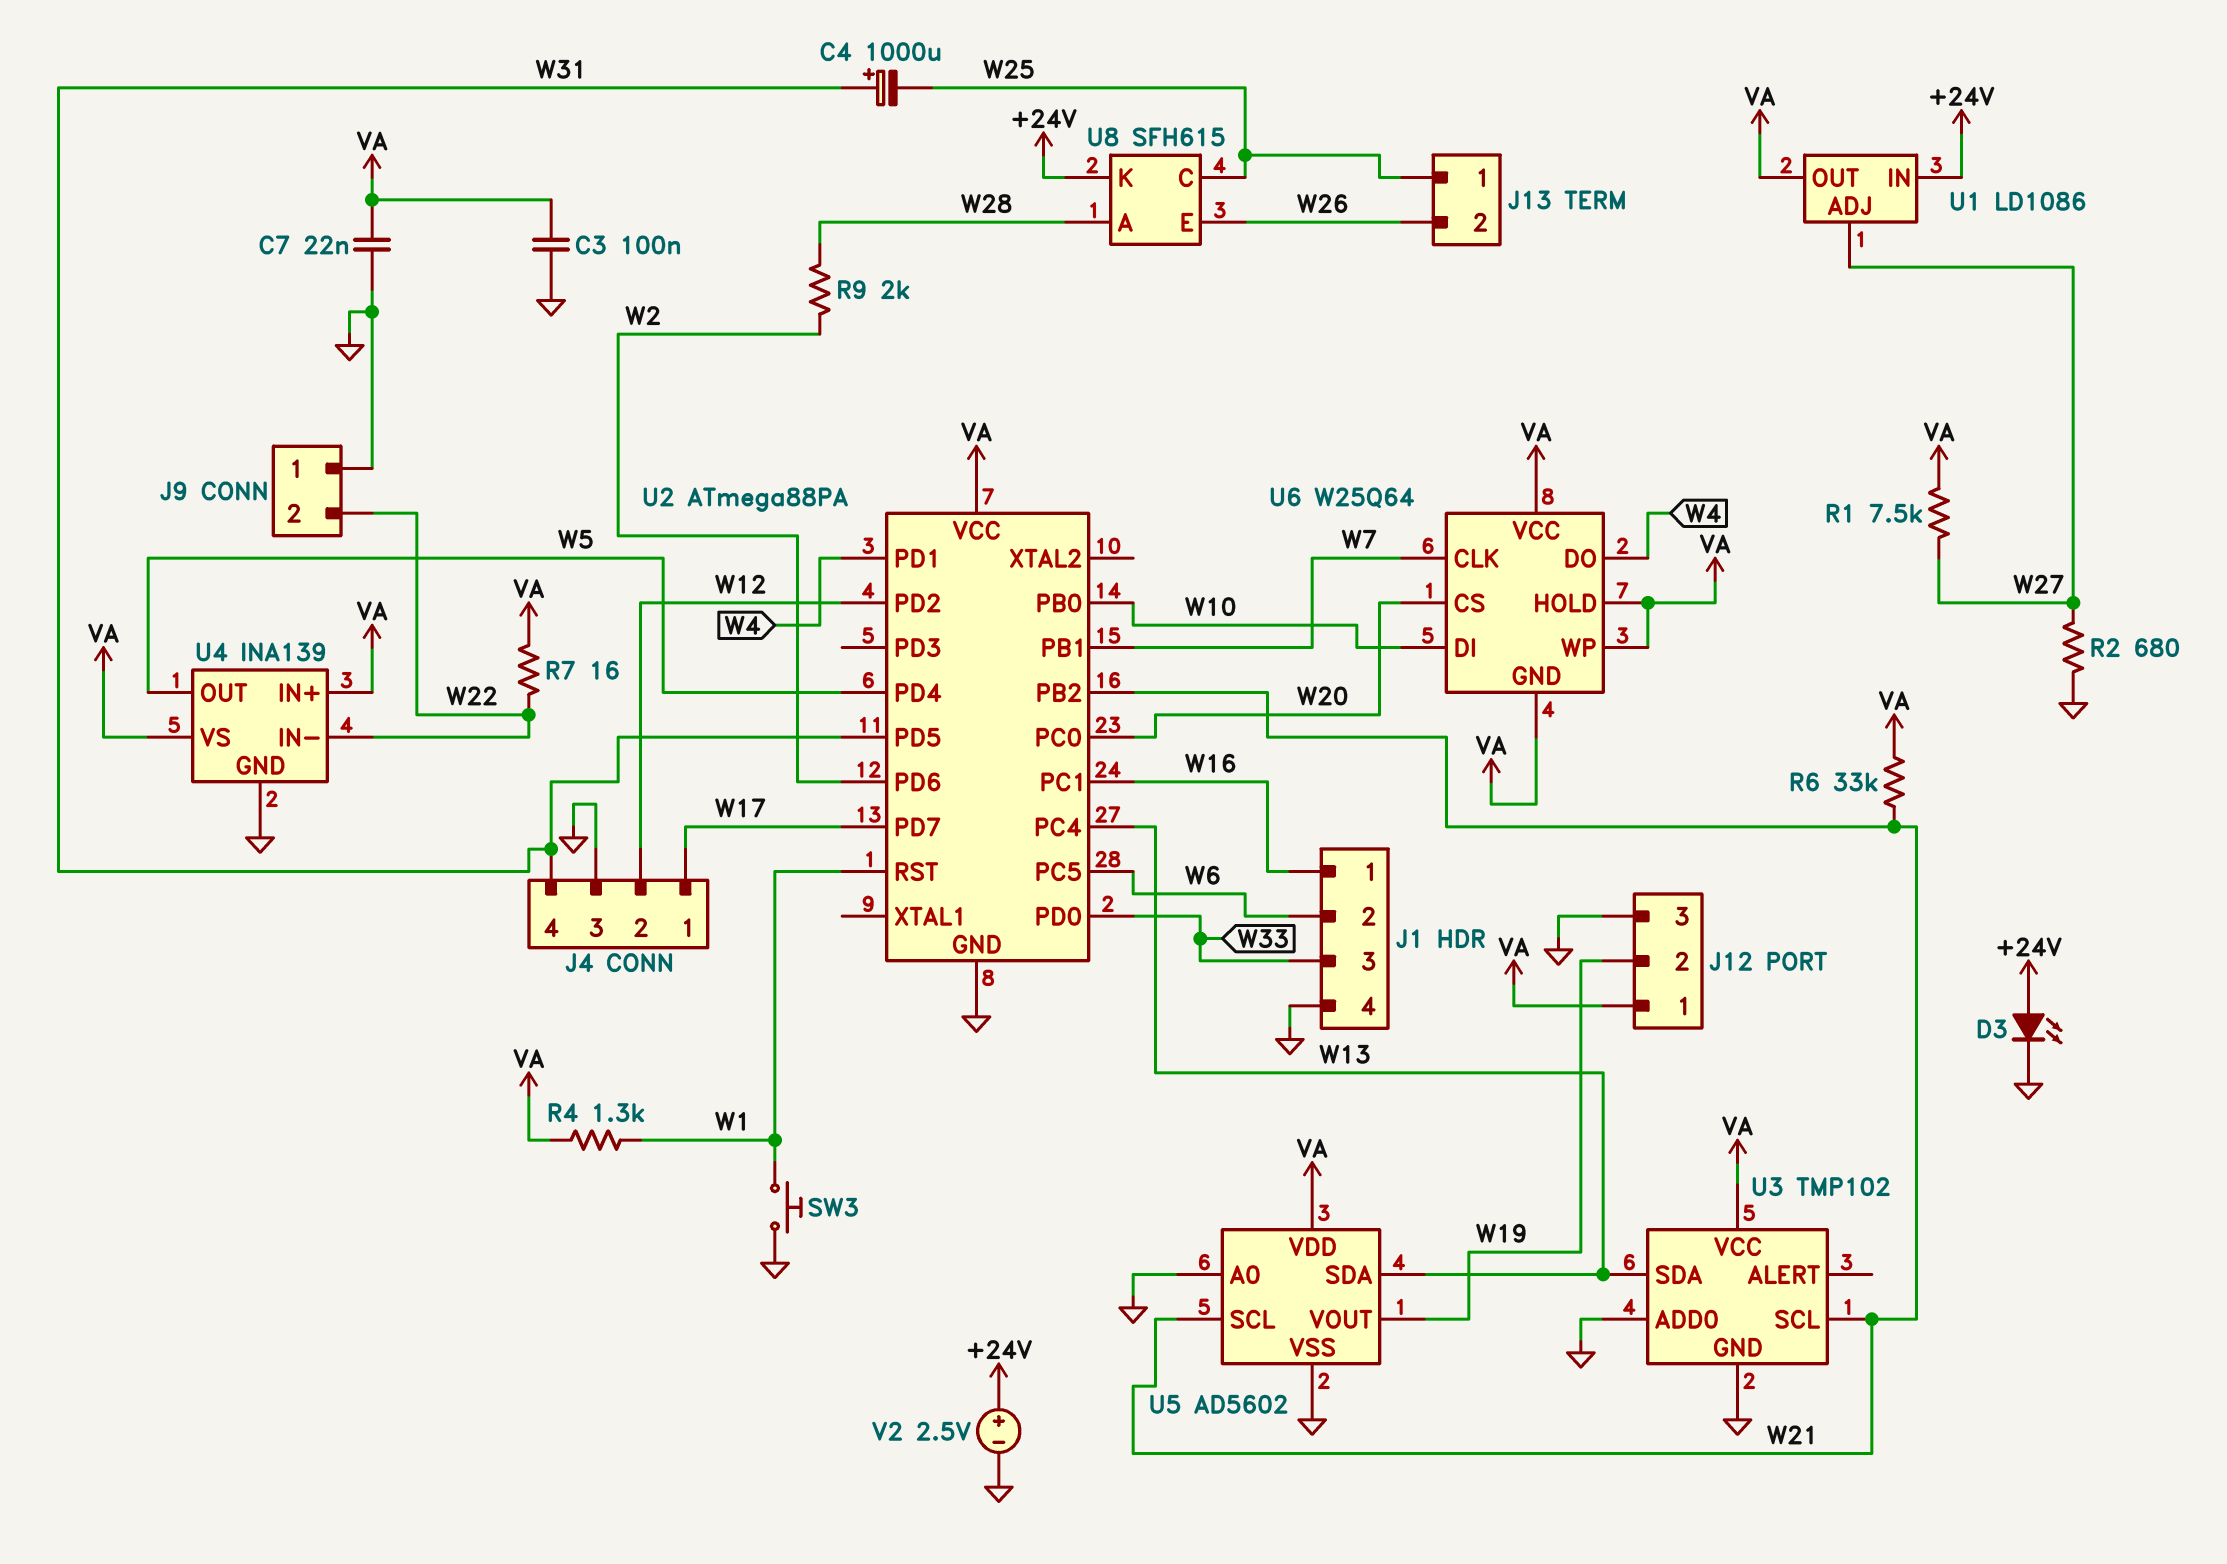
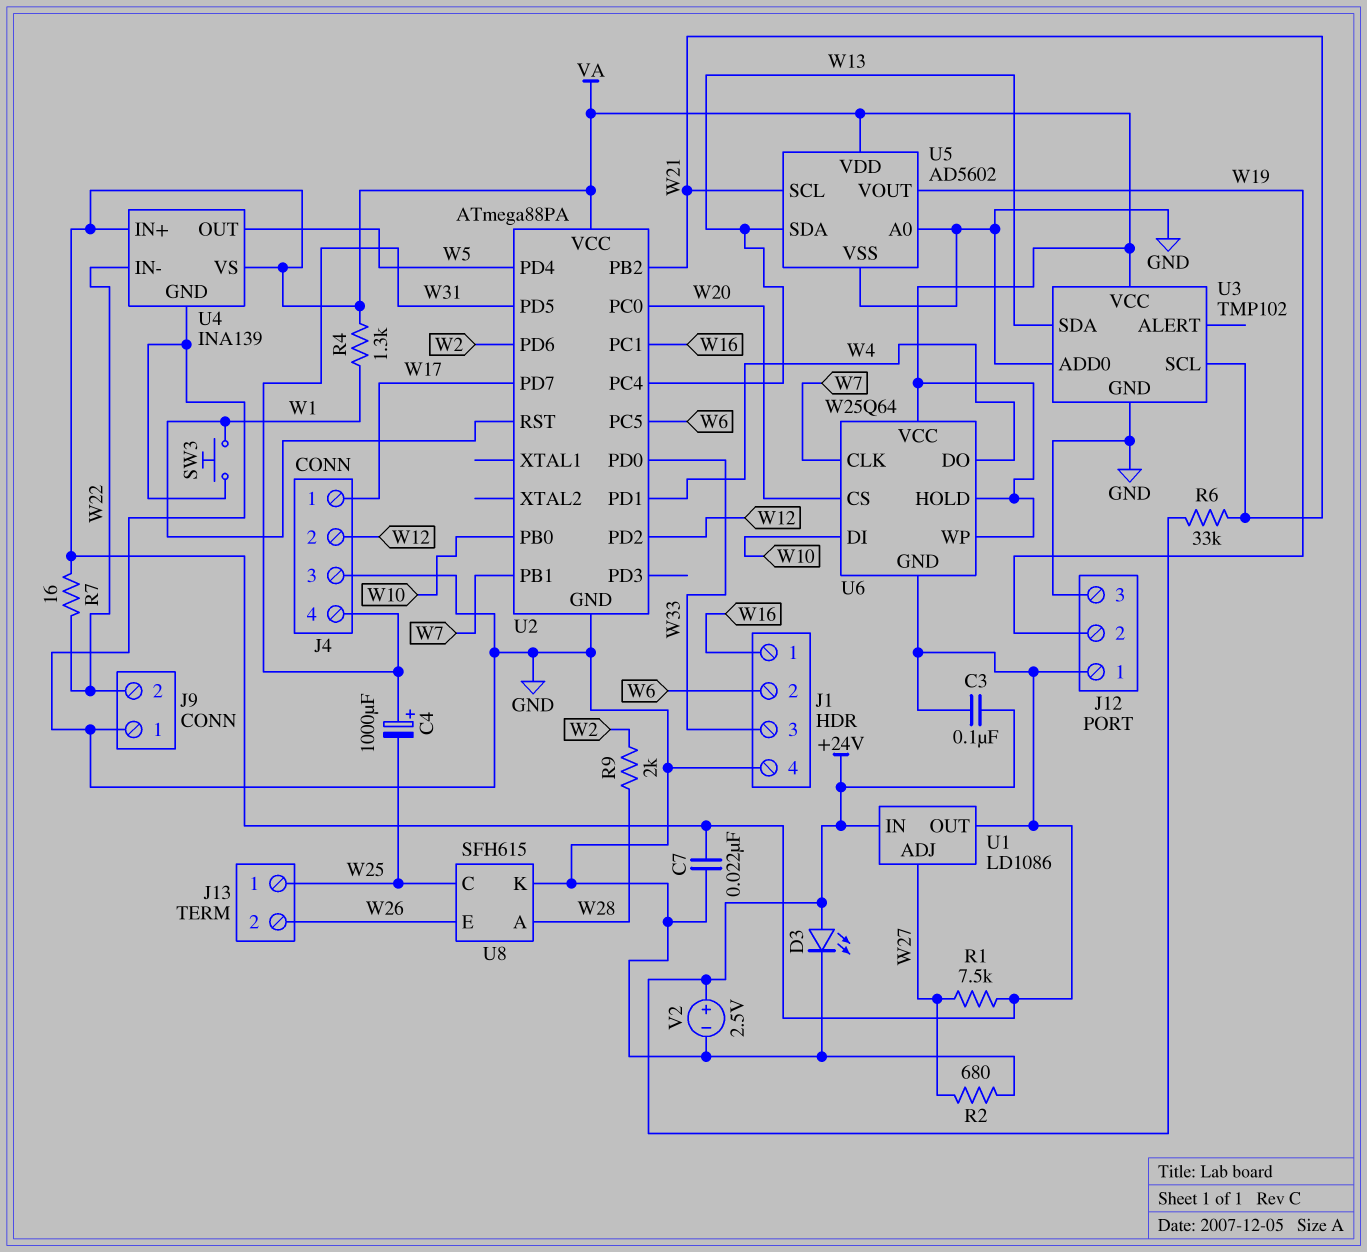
C3: 100nF (GND, VA) -> 100nF (+24V, VA)
R6: 33k (VA, W21) -> 33k (+24V, W21)
U8 pin K: +24V -> GND

